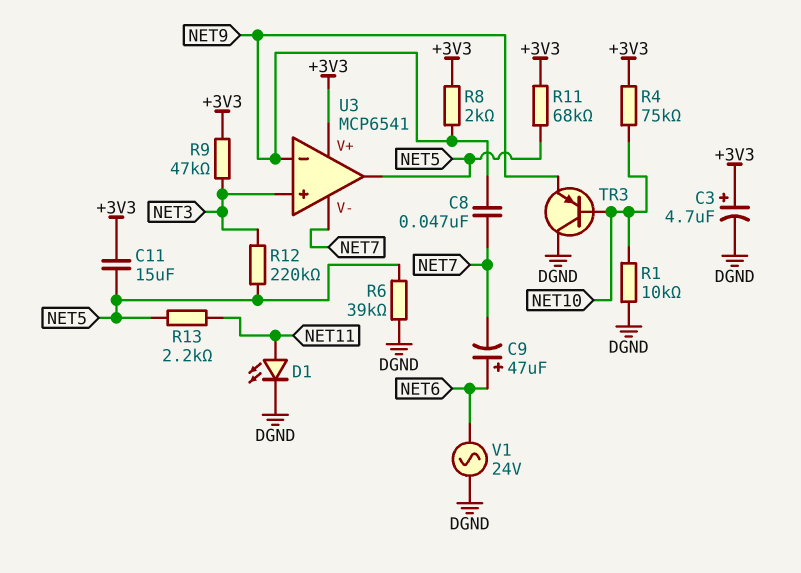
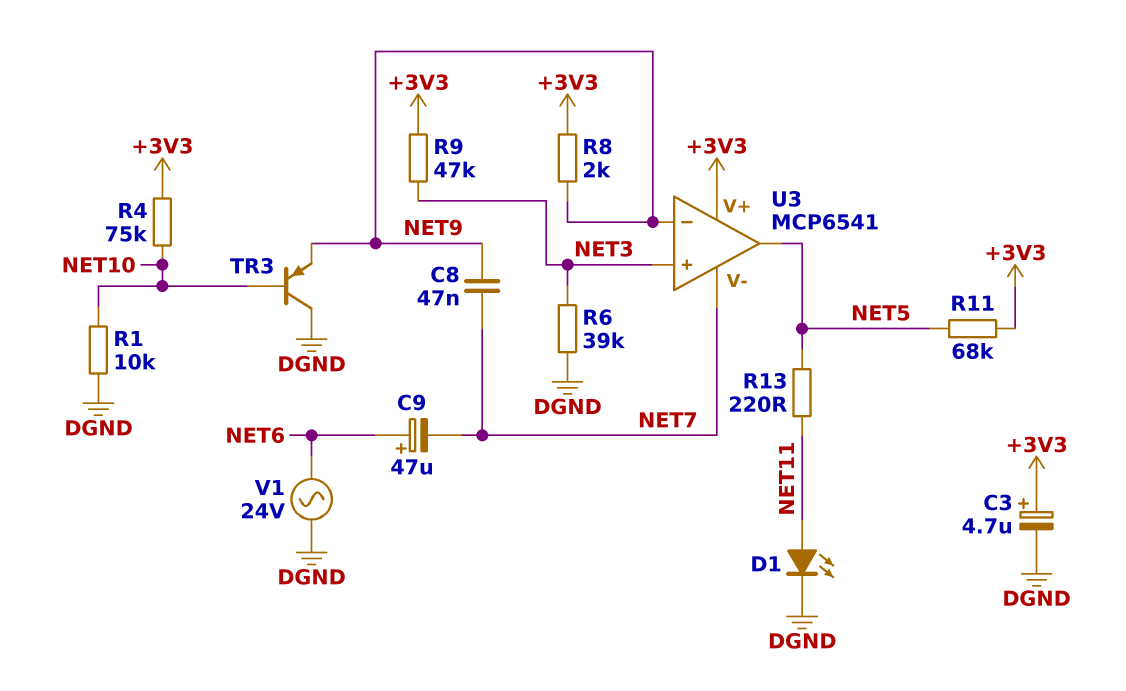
C11: 15uF (+3V3, NET5) -> none
R6: 39k (DGND, NET5) -> 39k (DGND, NET3)
R12: 220k (NET3, NET5) -> none
R13: 2.2k (NET5, NET11) -> 220 (NET5, NET11)

